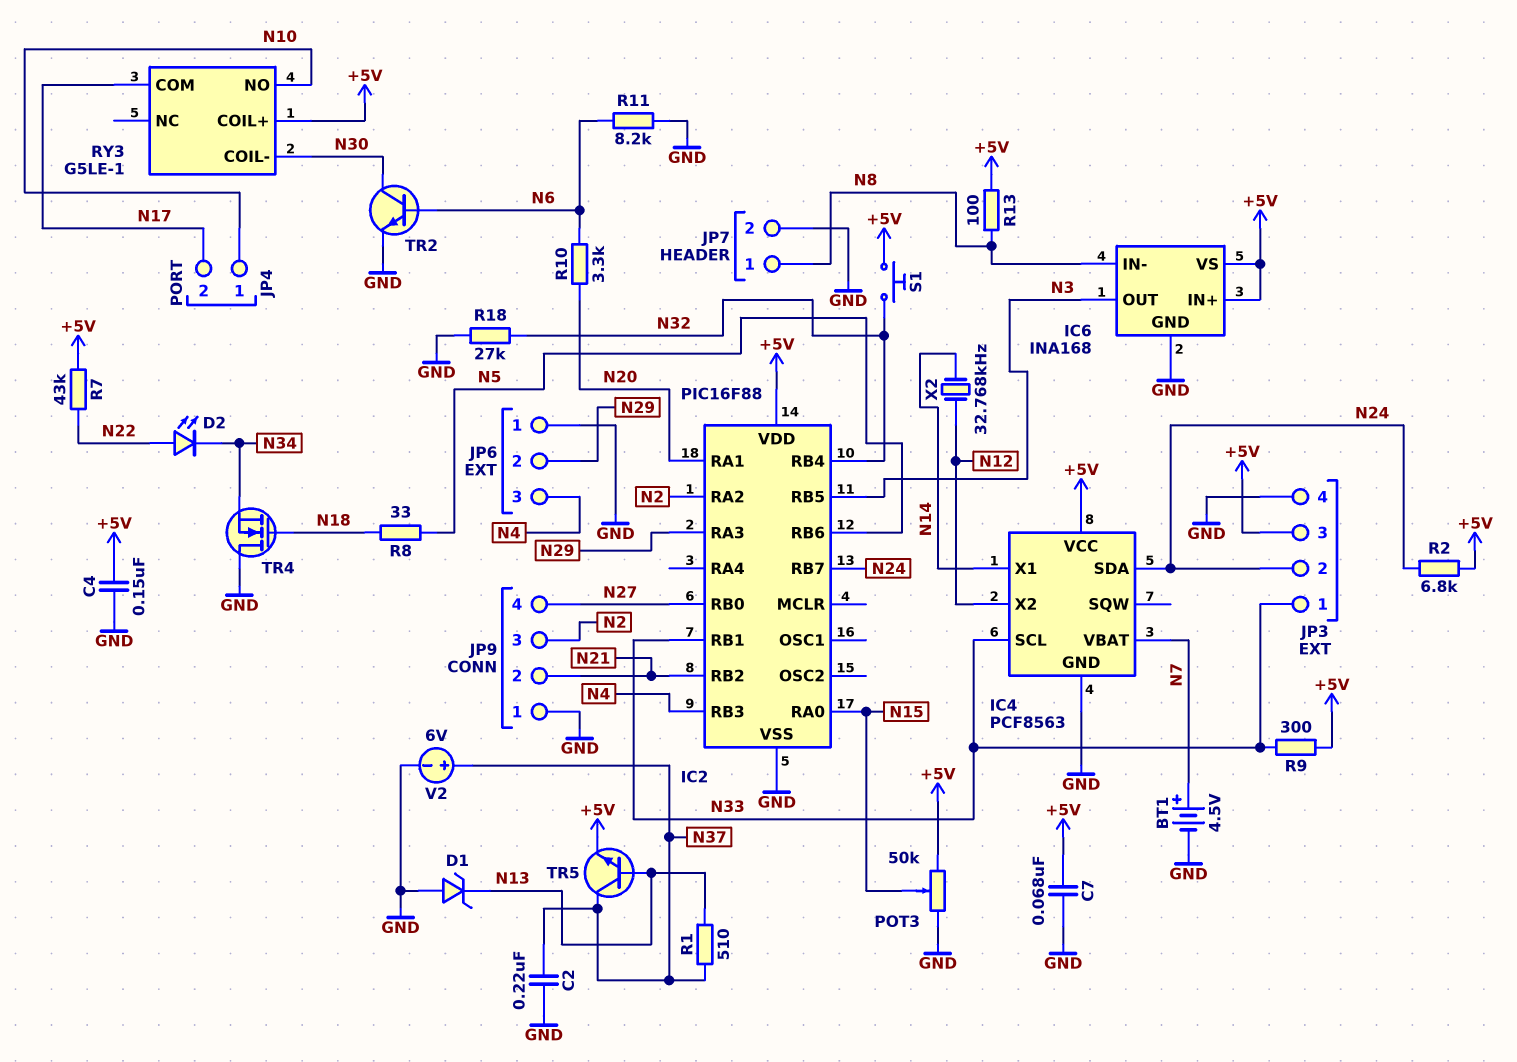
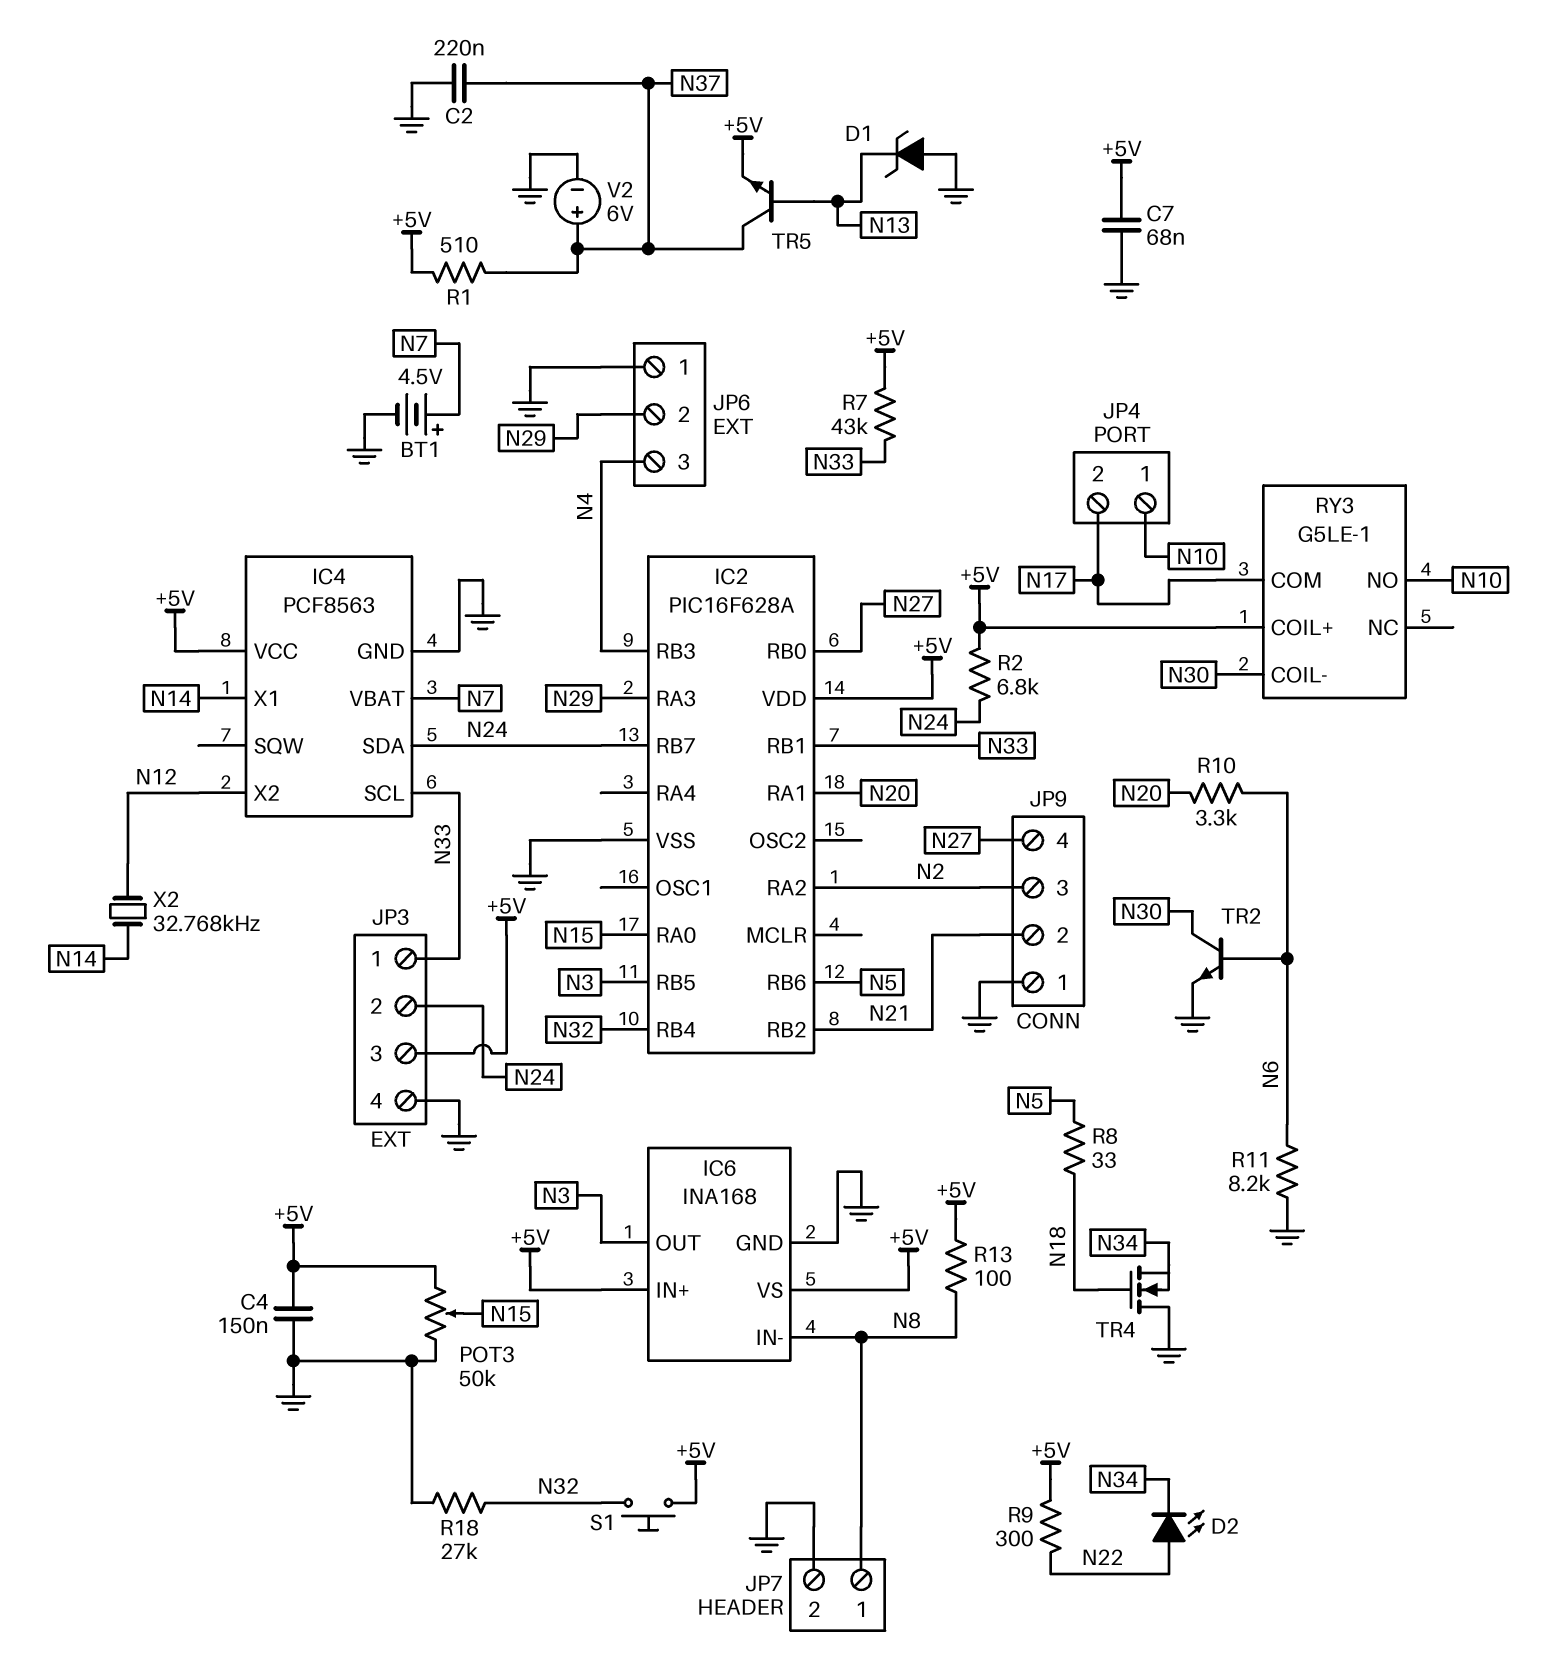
IC2: PIC16F88 -> PIC16F628A
R1: 510 (N13, N37) -> 510 (+5V, N37)
R7: 43k (+5V, N22) -> 43k (+5V, N33)
R9: 300 (+5V, N33) -> 300 (+5V, N22)

